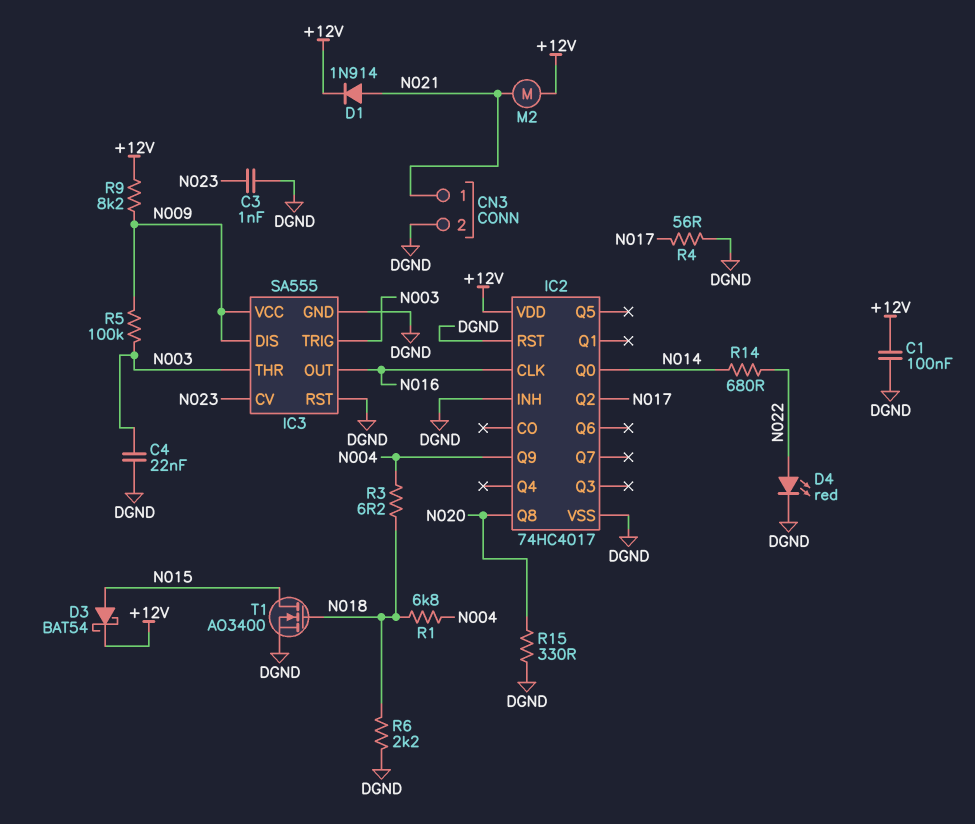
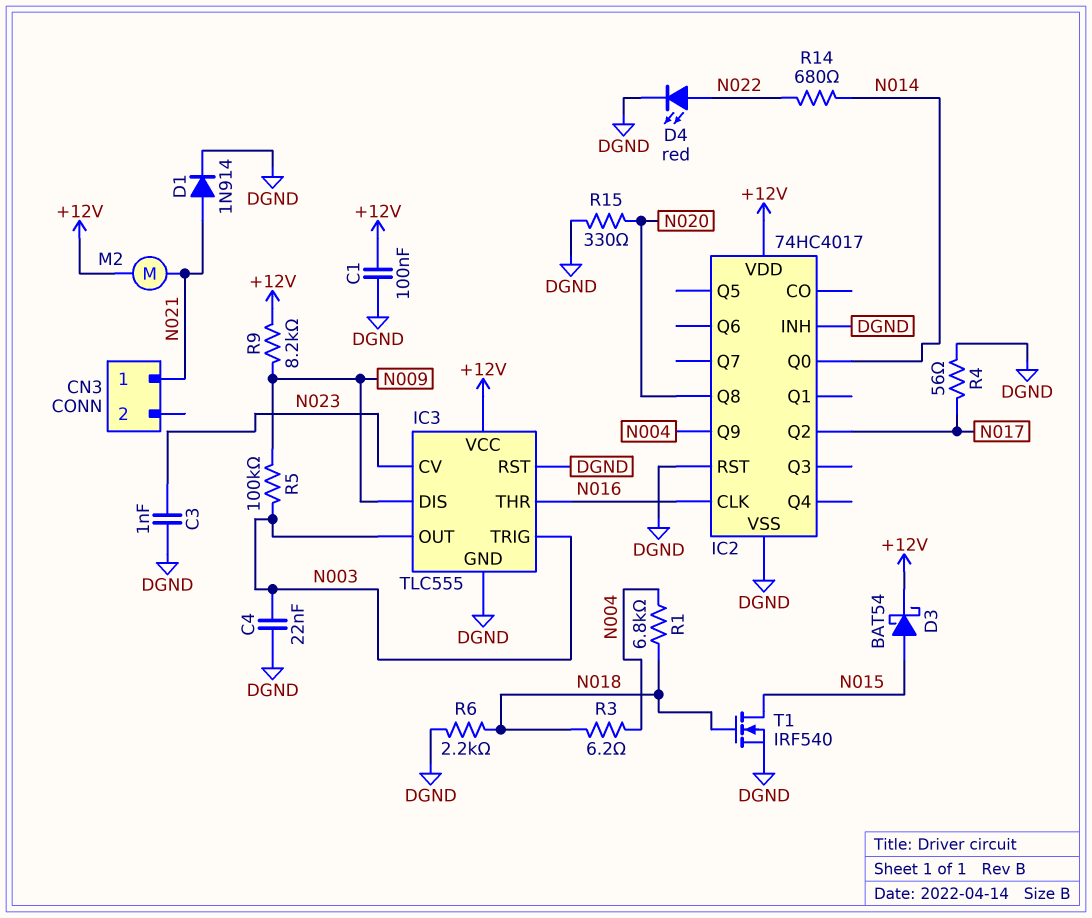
CN3 pin 2: DGND -> none
D1: diode 1N914 (A N021, K +12V) -> diode 1N914 (A N021, K DGND)
IC3: SA555 -> TLC555
IC3 pin OUT: N016 -> N003
IC3 pin THR: N003 -> N016
IC3 pin VCC: N009 -> +12V
T1: NMOS AO3400 (G N018, D N015, S DGND) -> NMOS IRF540 (G N018, D N015, S DGND)

